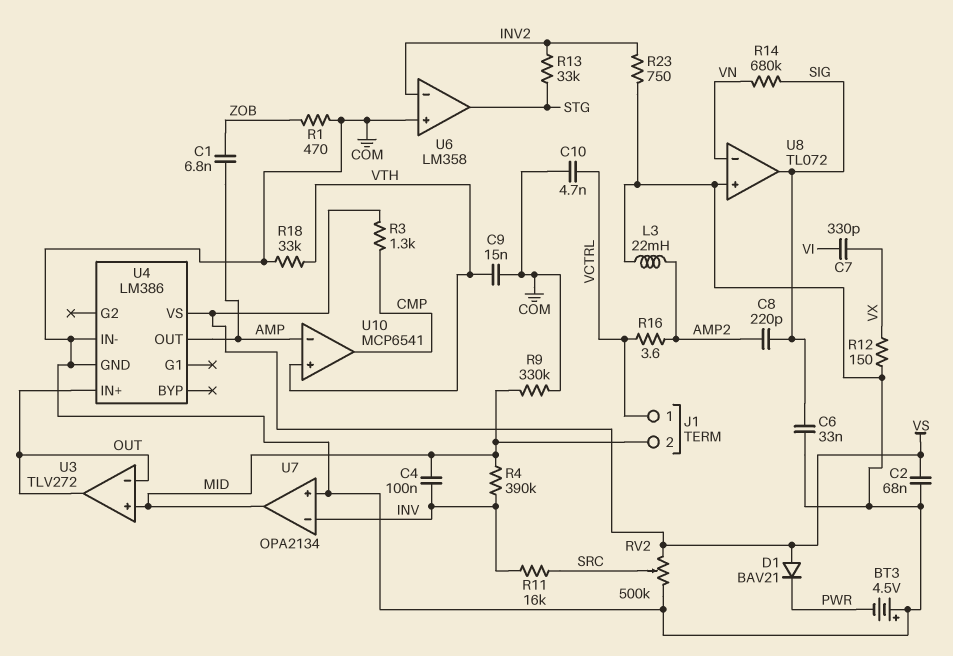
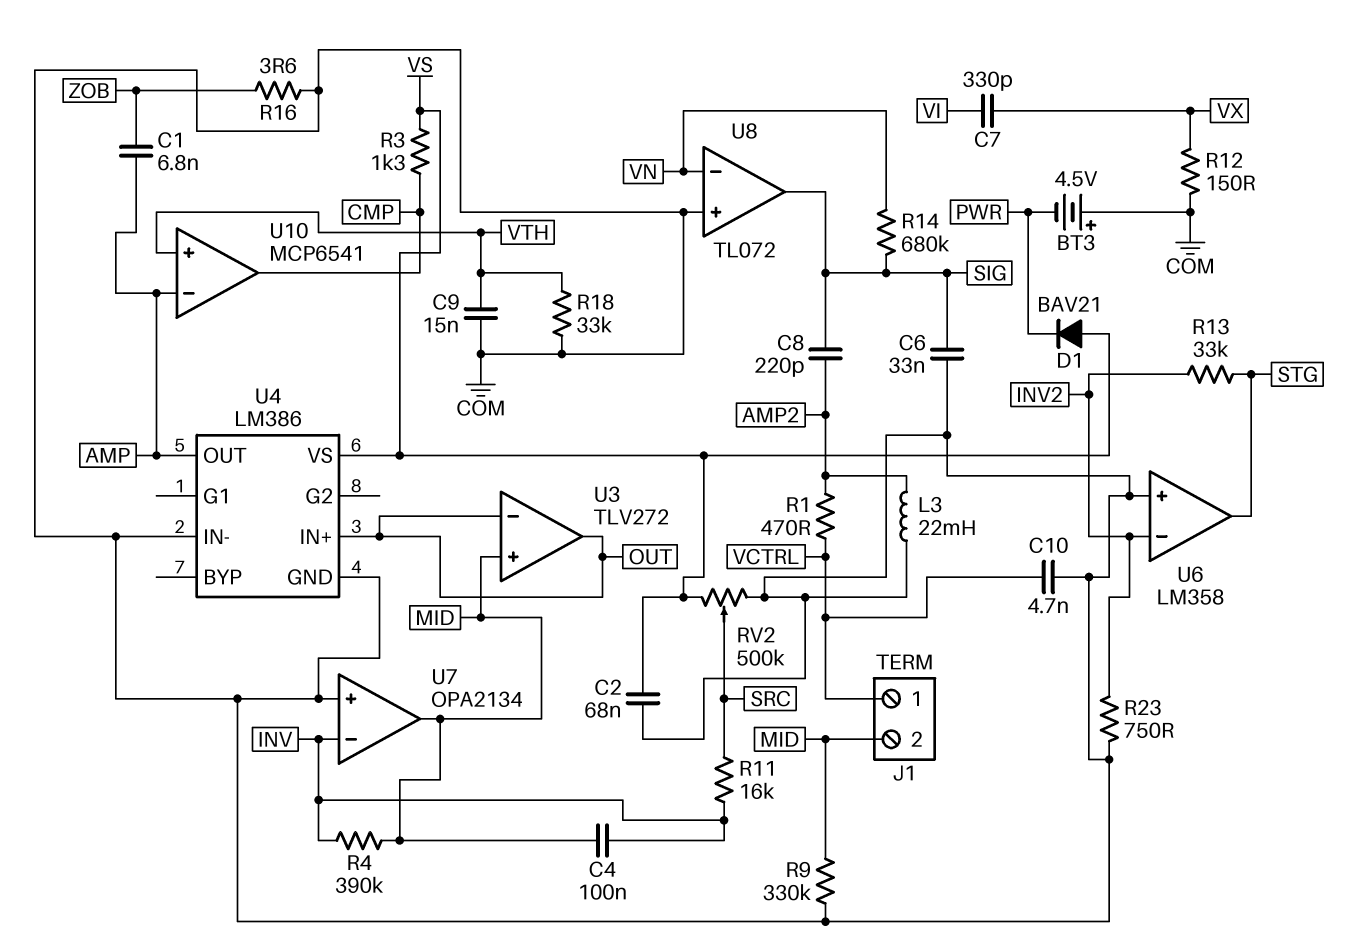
R1: 470 (COM, ZOB) -> 470 (AMP2, VCTRL)
R16: 3.6 (AMP2, VCTRL) -> 3.6 (COM, ZOB)

